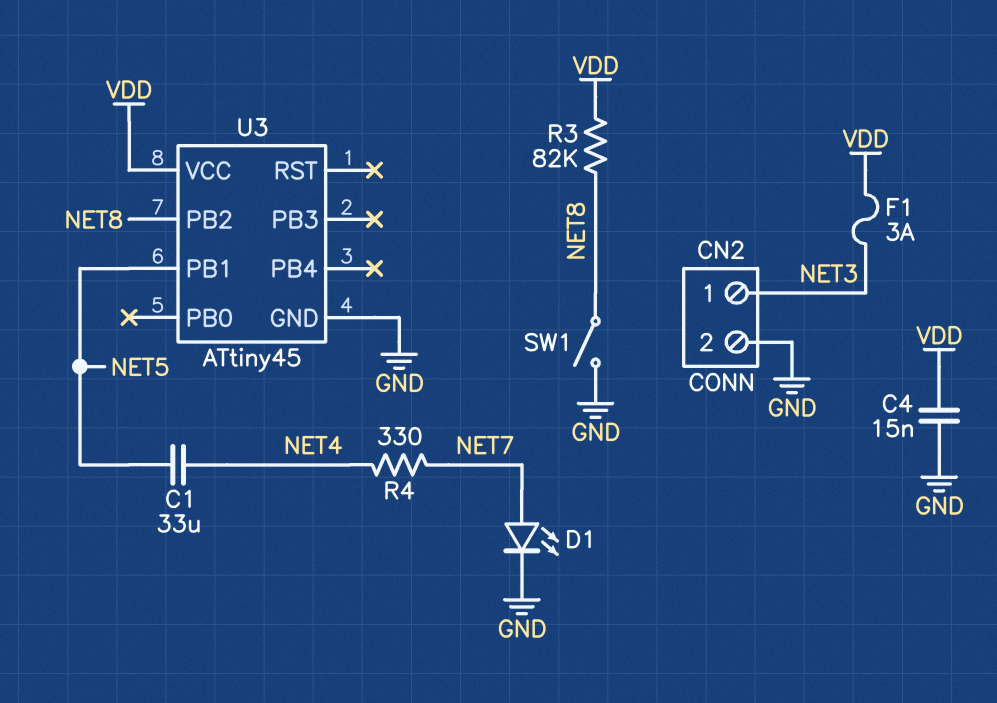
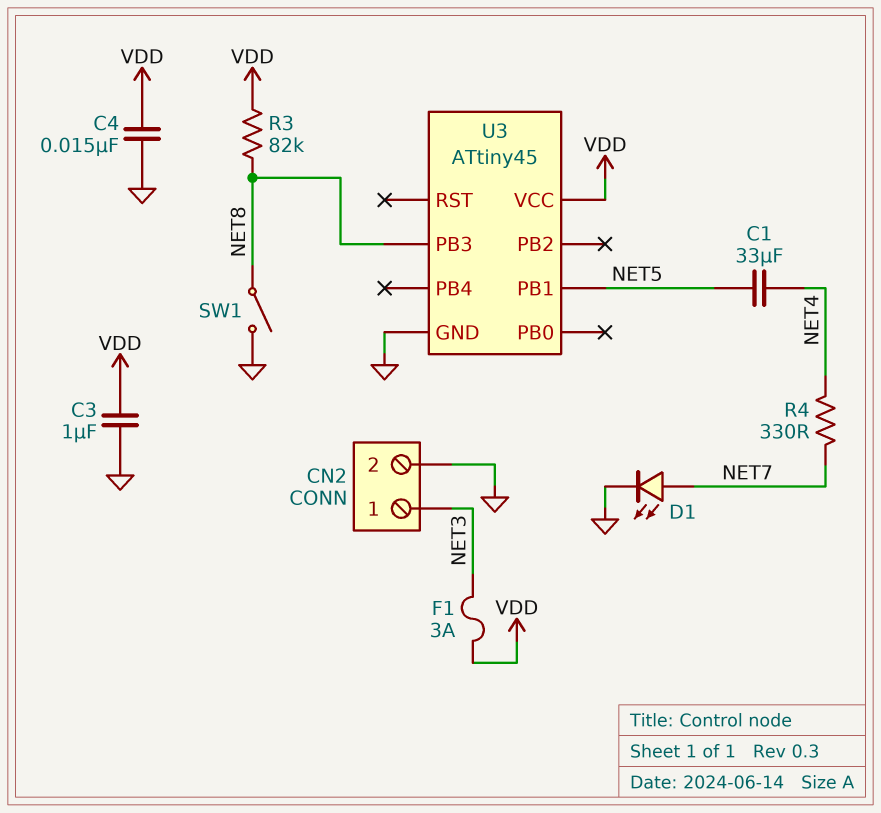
C3: none -> 1uF (GND, VDD)
U3 pin PB2: NET8 -> none
U3 pin PB3: none -> NET8

